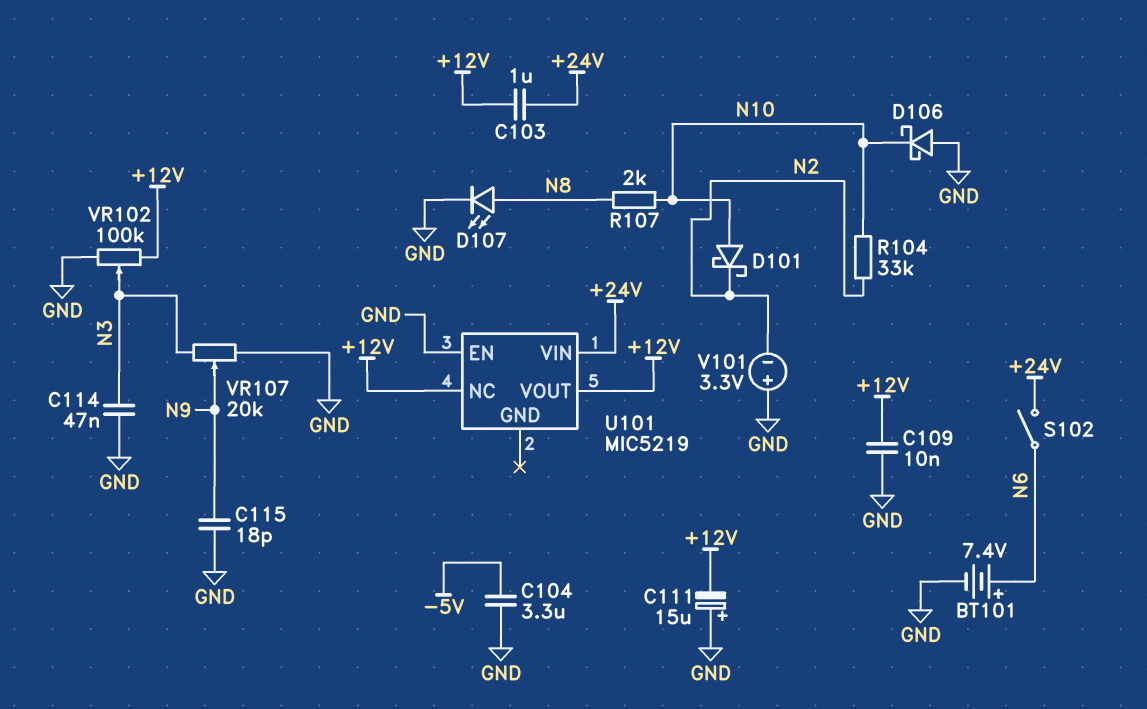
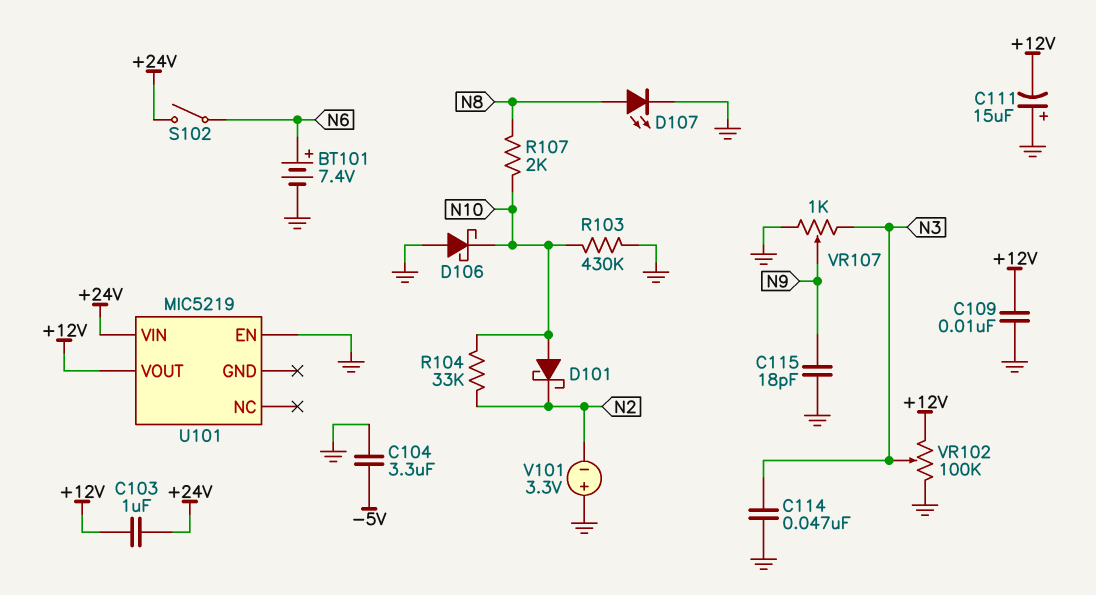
R103: none -> 430k (GND, N10)
U101 pin NC: +12V -> none
VR107: 20k (GND, N3, wiper N9) -> 1k (GND, N3, wiper N9)

